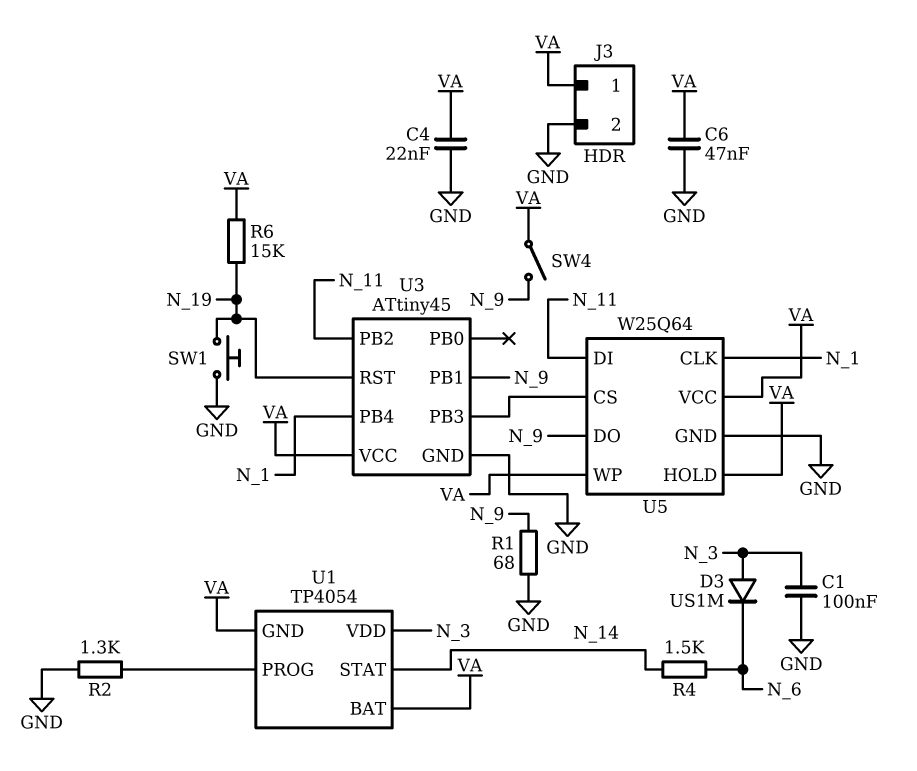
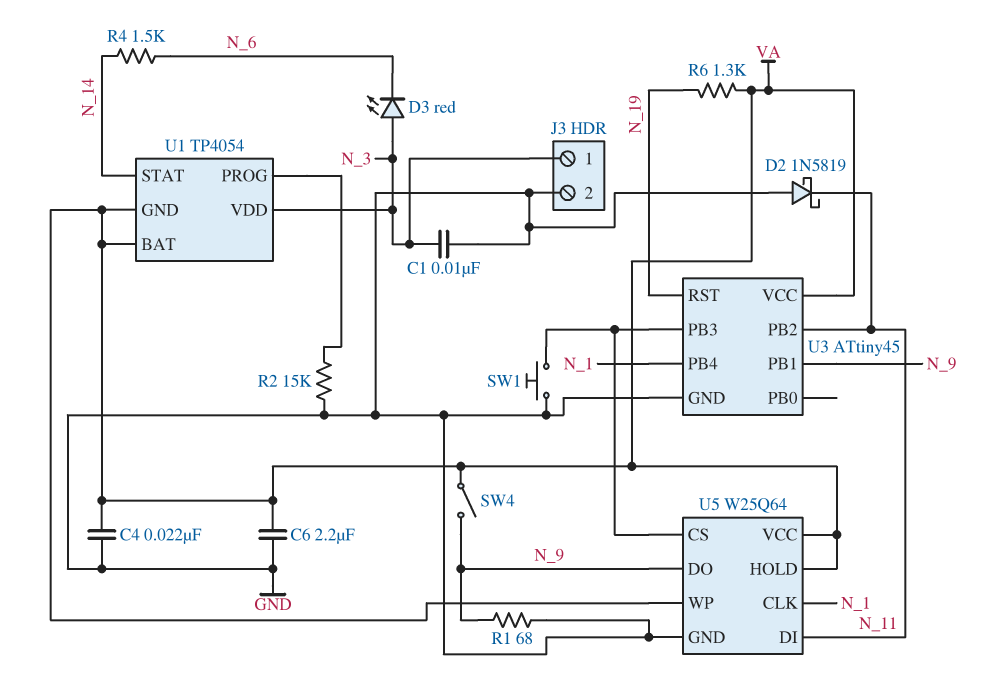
C1: 100nF (GND, N_3) -> 10nF (GND, N_3)
C6: 47nF (GND, VA) -> 2.2uF (GND, VA)
D2: none -> schottky 1N5819 (A GND, K N_11)
D3: diode US1M (A N_3, K N_6) -> LED red (A N_3, K N_6)
J3 pin 1: VA -> N_3
R2: 1.3k (GND, U1/PROG) -> 15k (GND, U1/PROG)
R6: 15k (N_19, VA) -> 1.3k (N_19, VA)
SW1: button (GND, N_19) -> button (GND, U3/PB3)

